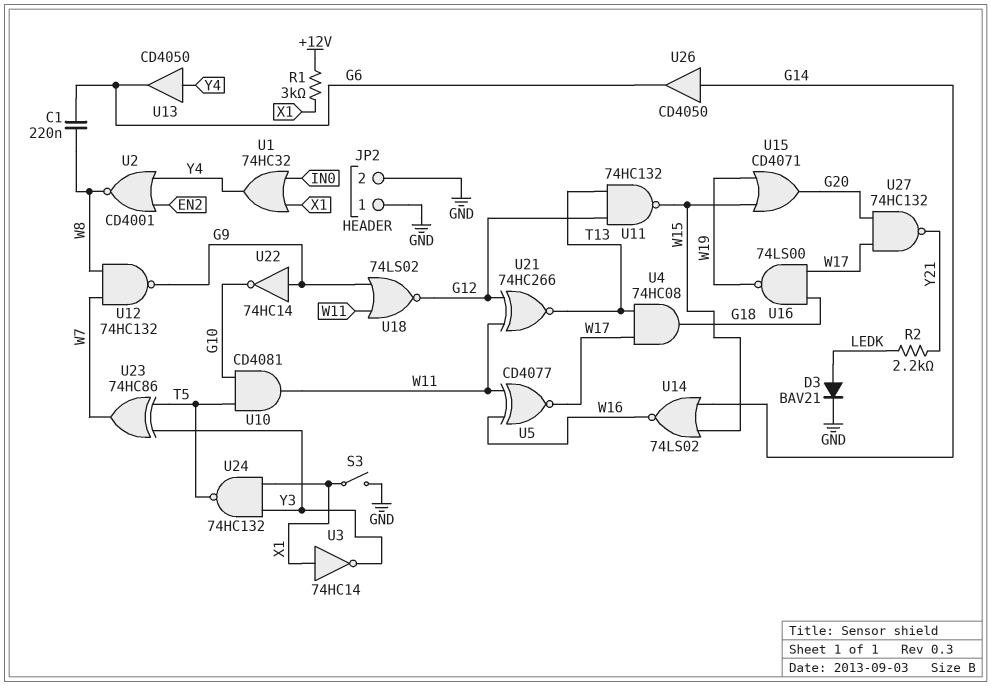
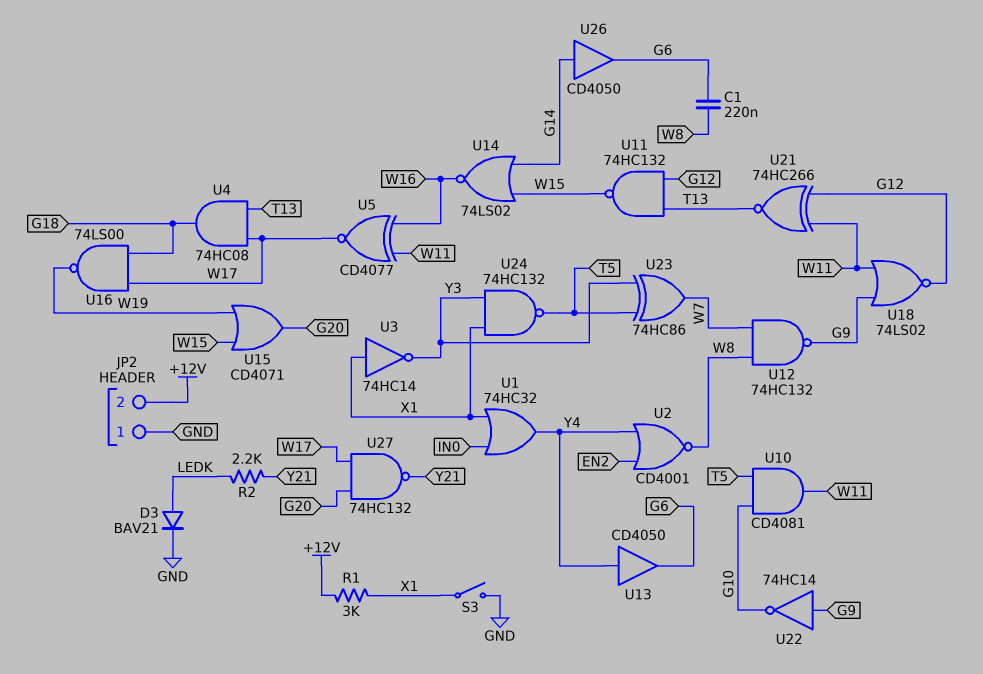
JP2 pin 2: GND -> +12V

